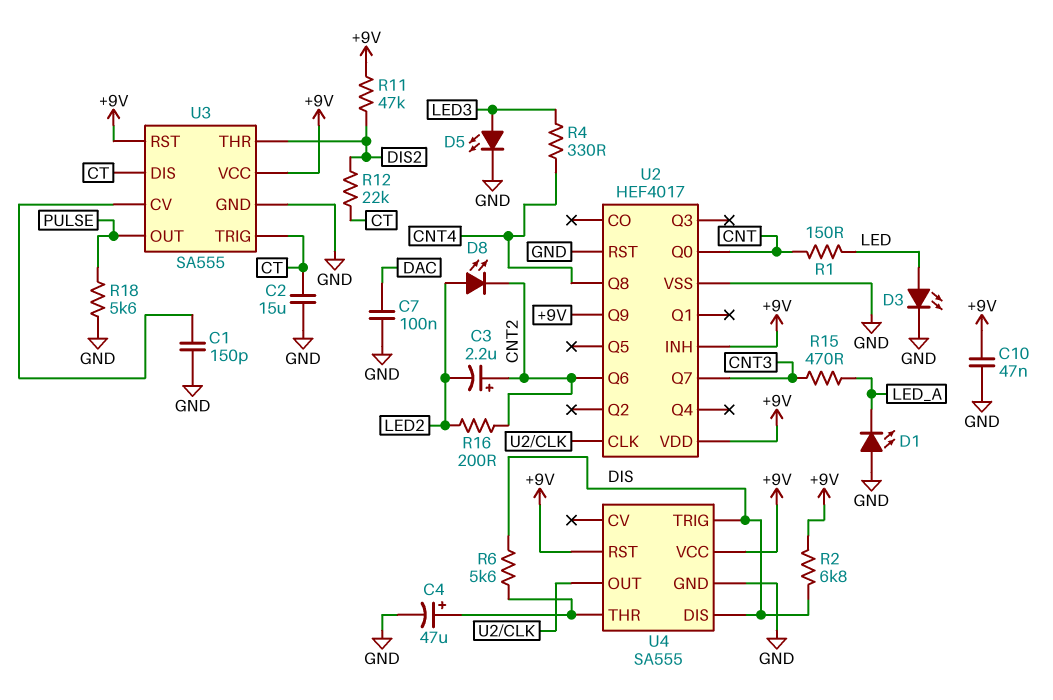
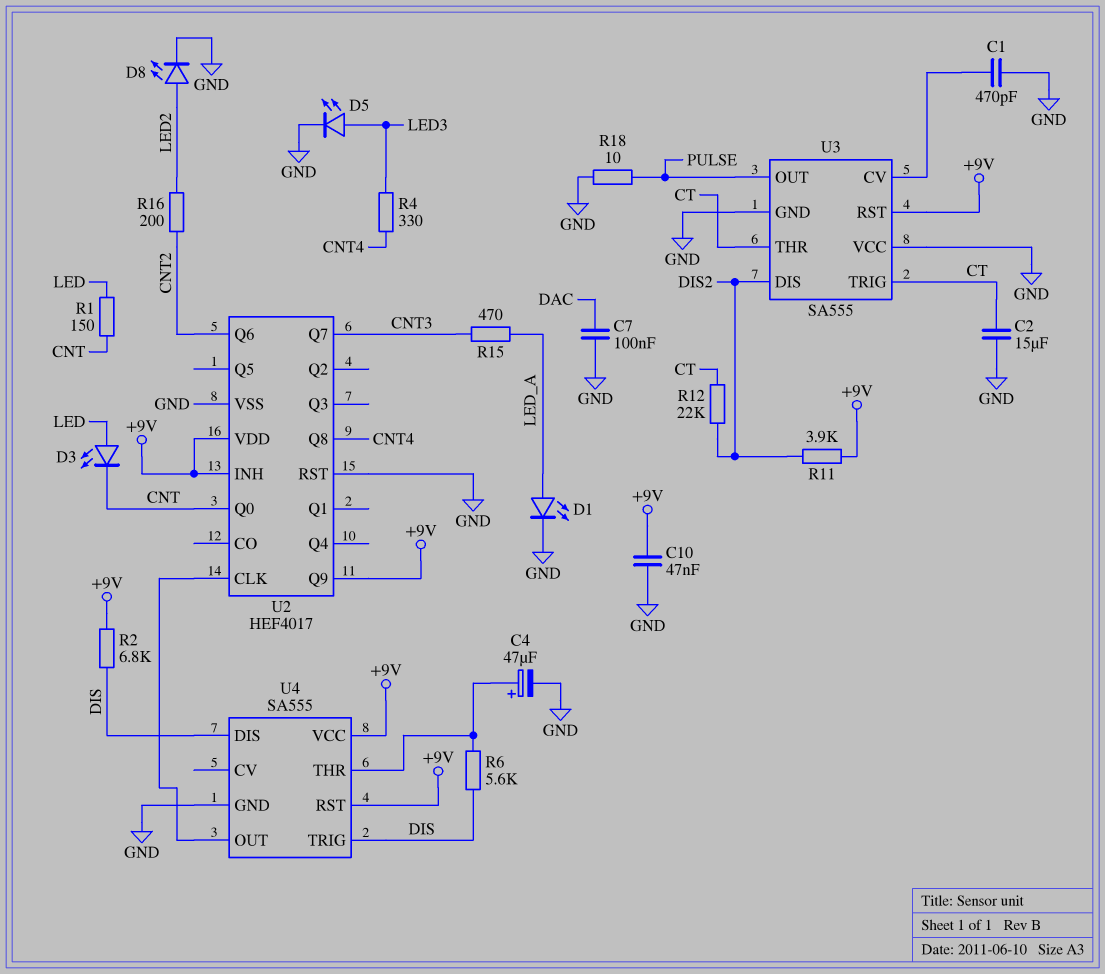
C1: 150pF (GND, U3/CV) -> 470pF (GND, U3/CV)
C3: 2.2uF (plus CNT2, minus LED2) -> none
D1: LED (A GND, K LED_A) -> LED (A LED_A, K GND)
D3: LED (A LED, K GND) -> LED (A LED, K CNT)
D8: LED (A LED2, K CNT2) -> LED (A LED2, K GND)
R11: 47k (+9V, DIS2) -> 3.9k (+9V, DIS2)
R18: 5.6k (GND, PULSE) -> 10 (GND, PULSE)
U3 pin DIS: CT -> DIS2
U3 pin THR: DIS2 -> CT
U3 pin VCC: +9V -> GND

